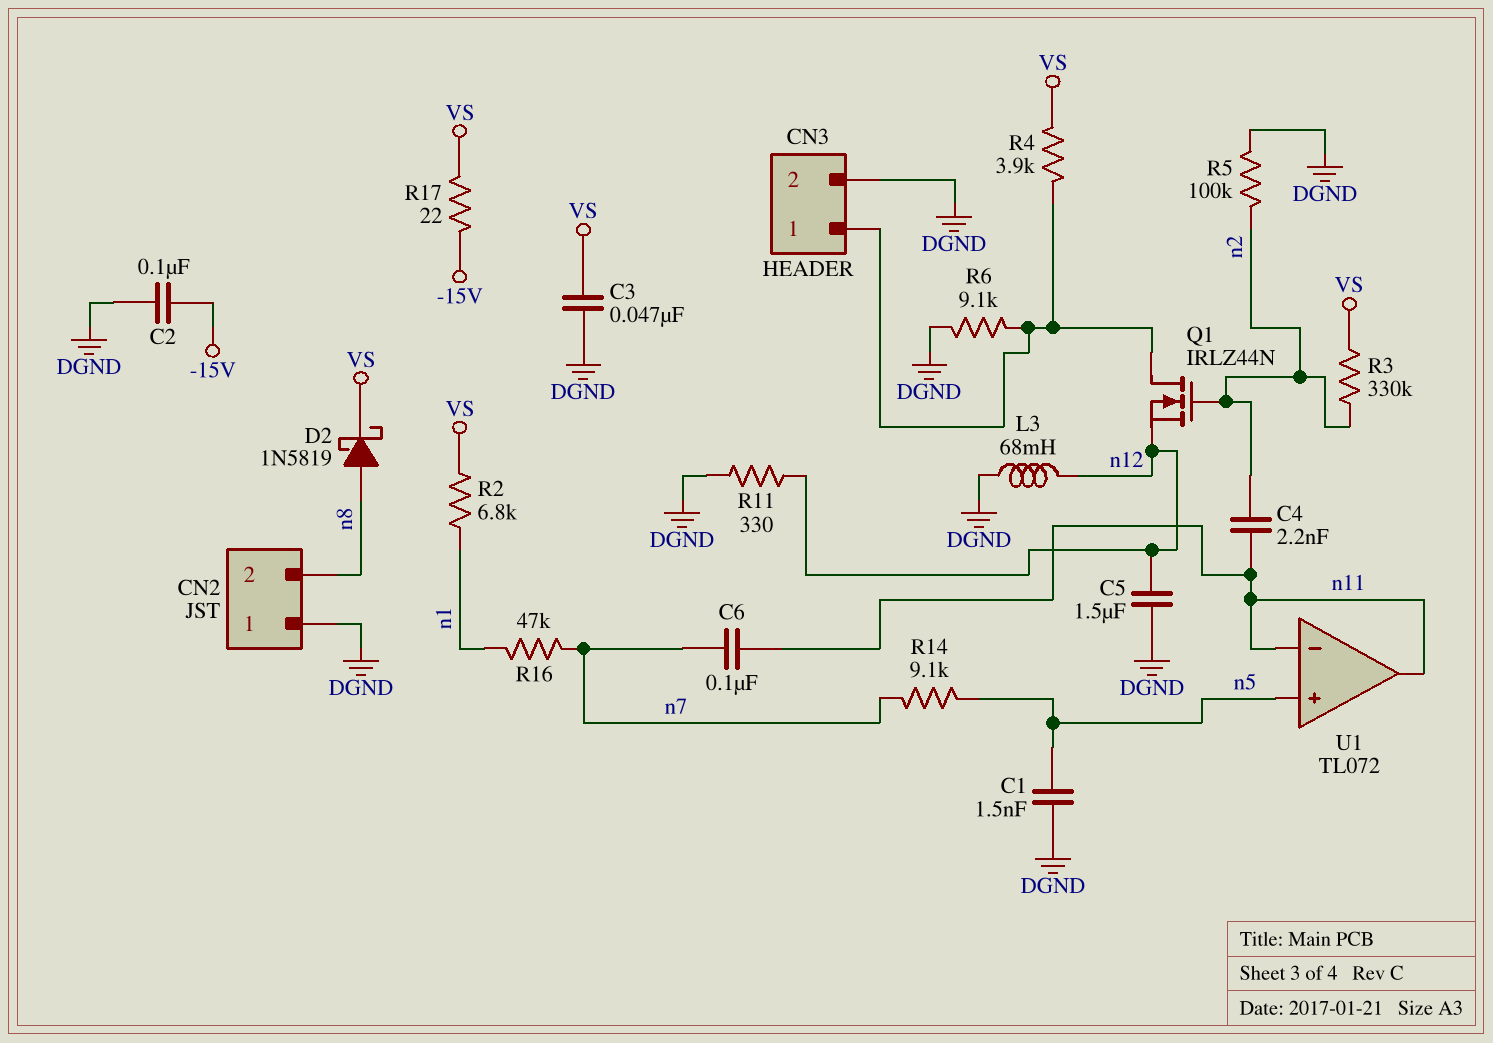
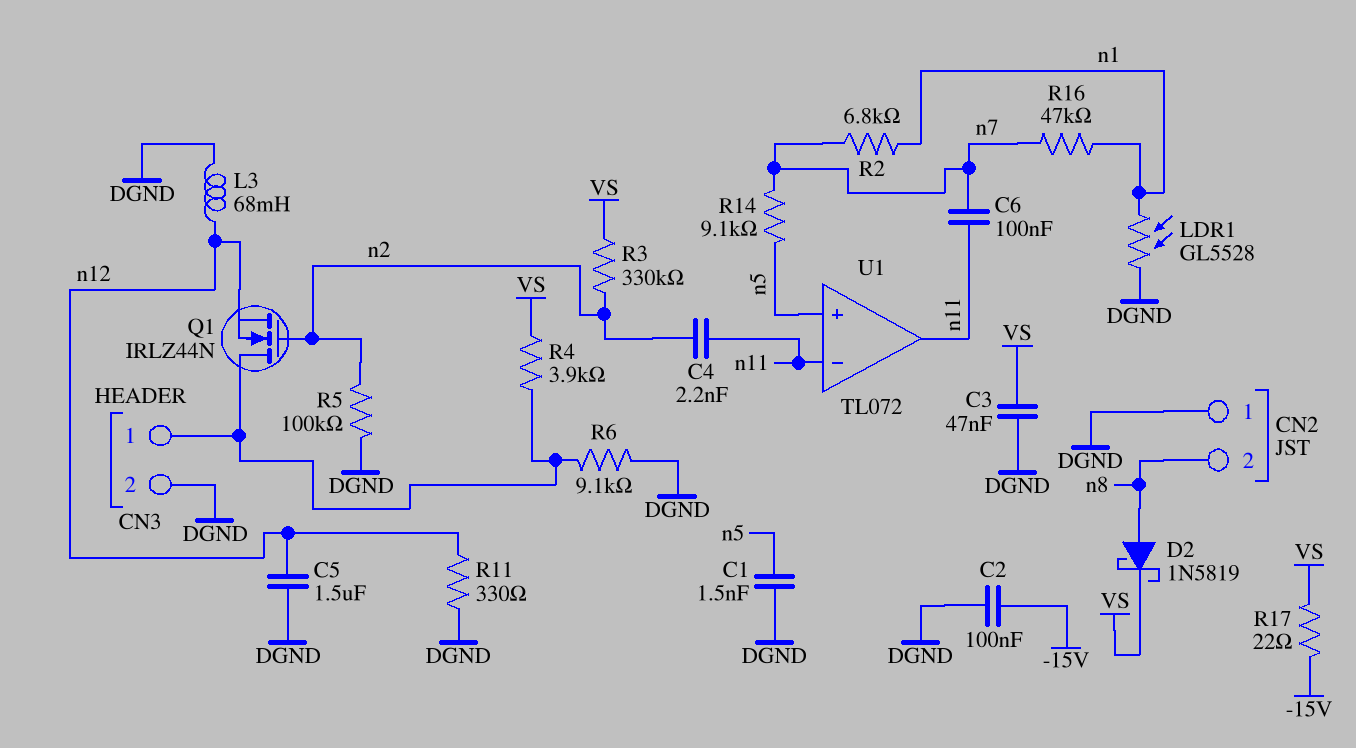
LDR1: none -> GL5528 (DGND, n1)
R2: 6.8k (VS, n1) -> 6.8k (n1, n7)

